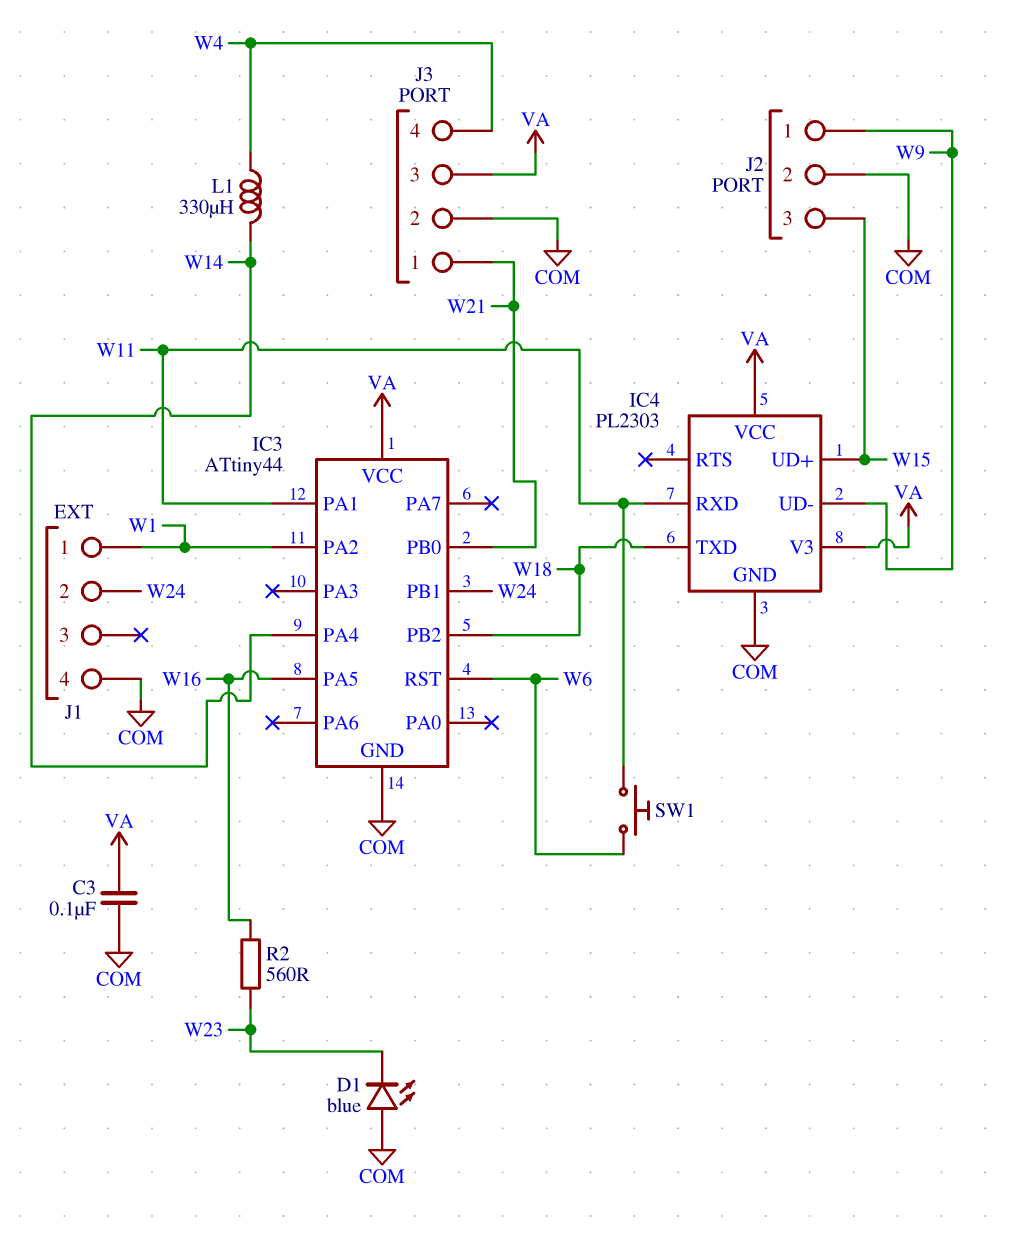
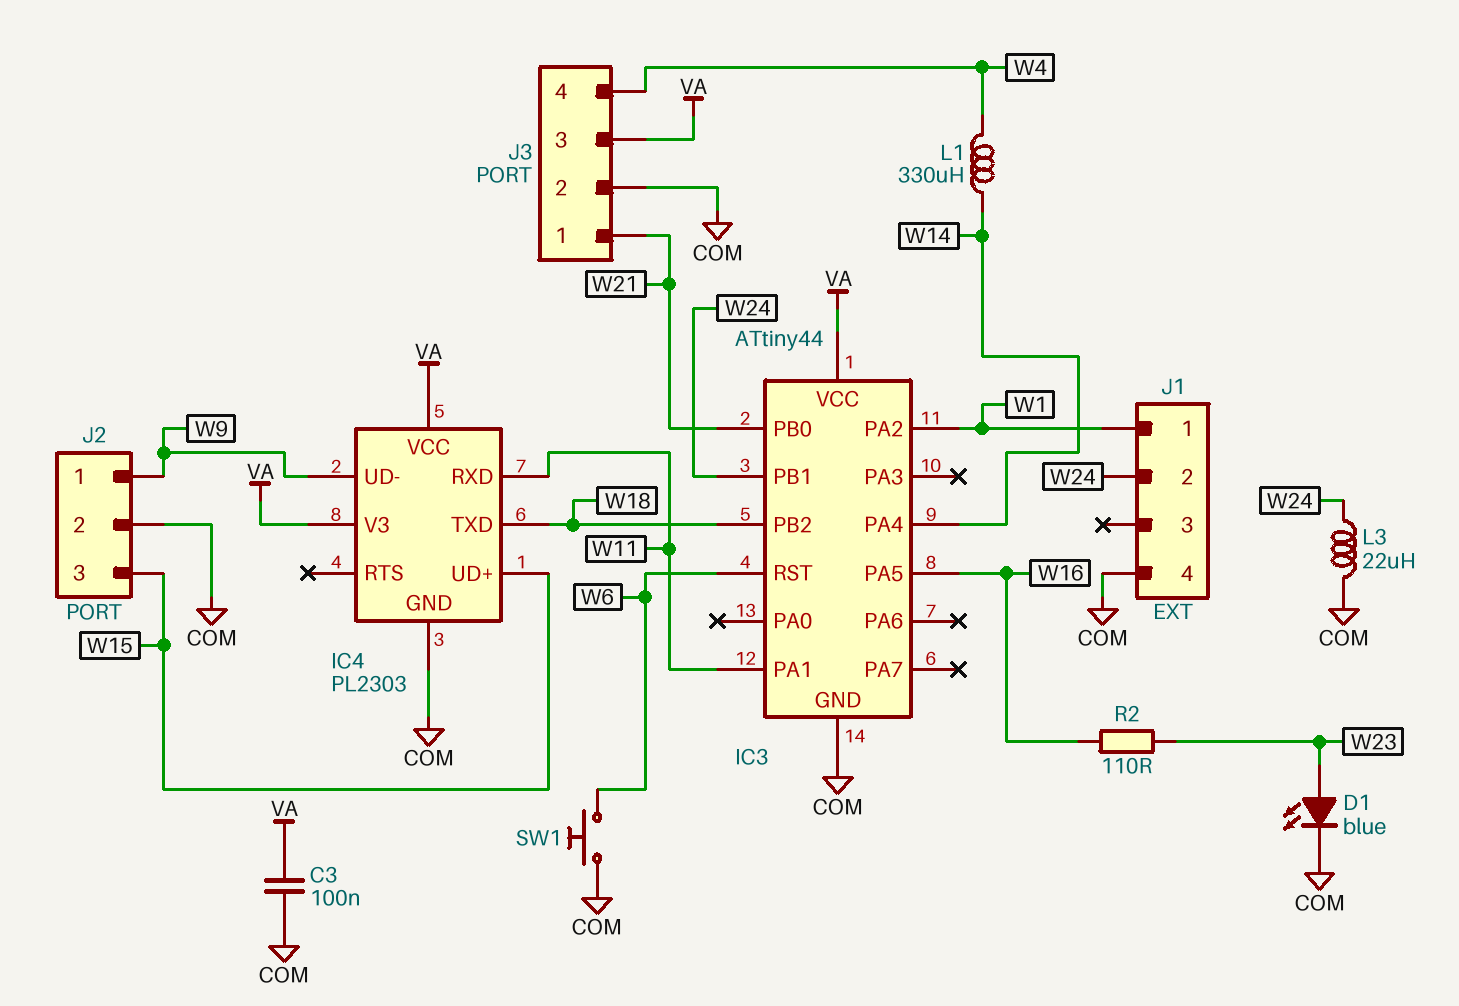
D1: LED blue (A COM, K W23) -> LED blue (A W23, K COM)
L3: none -> 22uH (COM, W24)
R2: 560 (W16, W23) -> 110 (W16, W23)
SW1: button (W6, W11) -> button (COM, W6)

